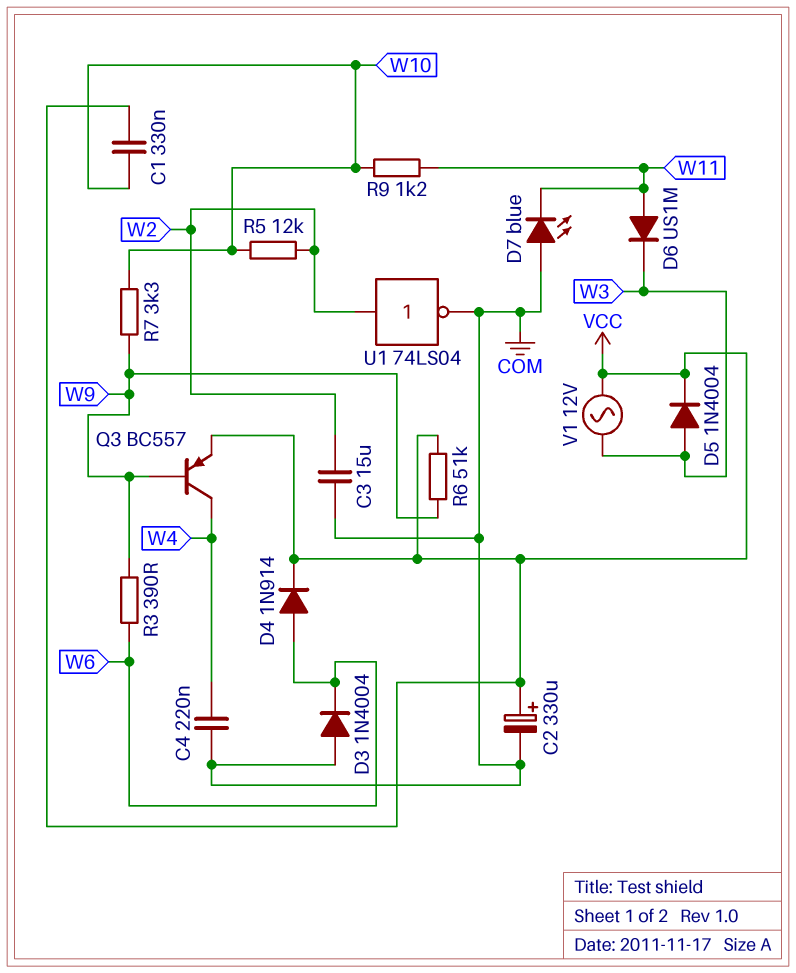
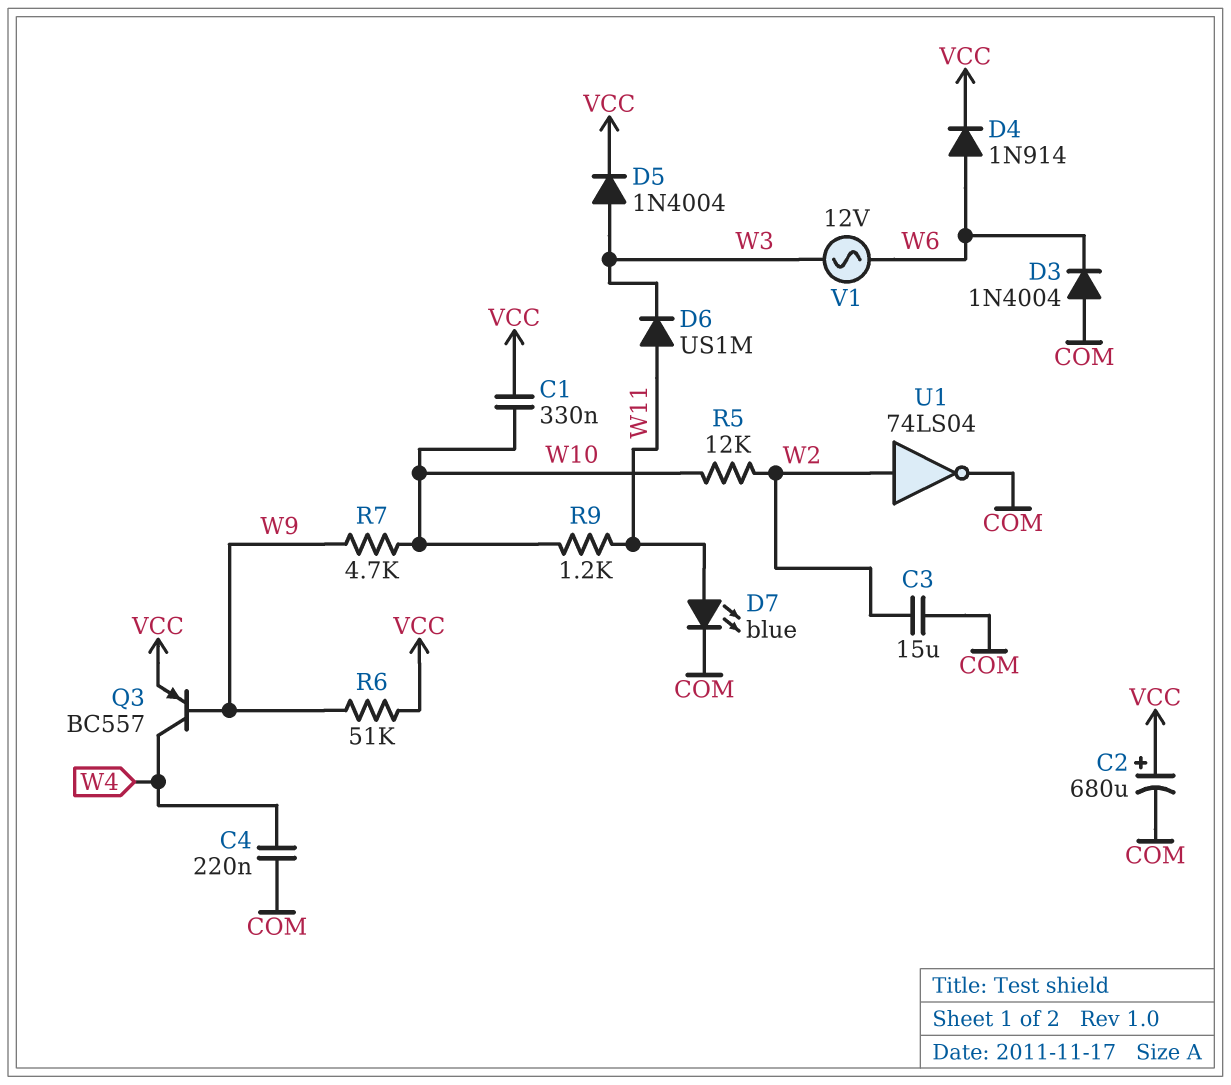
C2: 330uF (plus VCC, minus COM) -> 680uF (plus VCC, minus COM)
D7: LED blue (A COM, K W11) -> LED blue (A W11, K COM)
R3: 390 (W6, W9) -> none
R7: 3.3k (W9, W10) -> 4.7k (W9, W10)
V1: AC 12V (VCC, W3) -> AC 12V (W3, W6)

